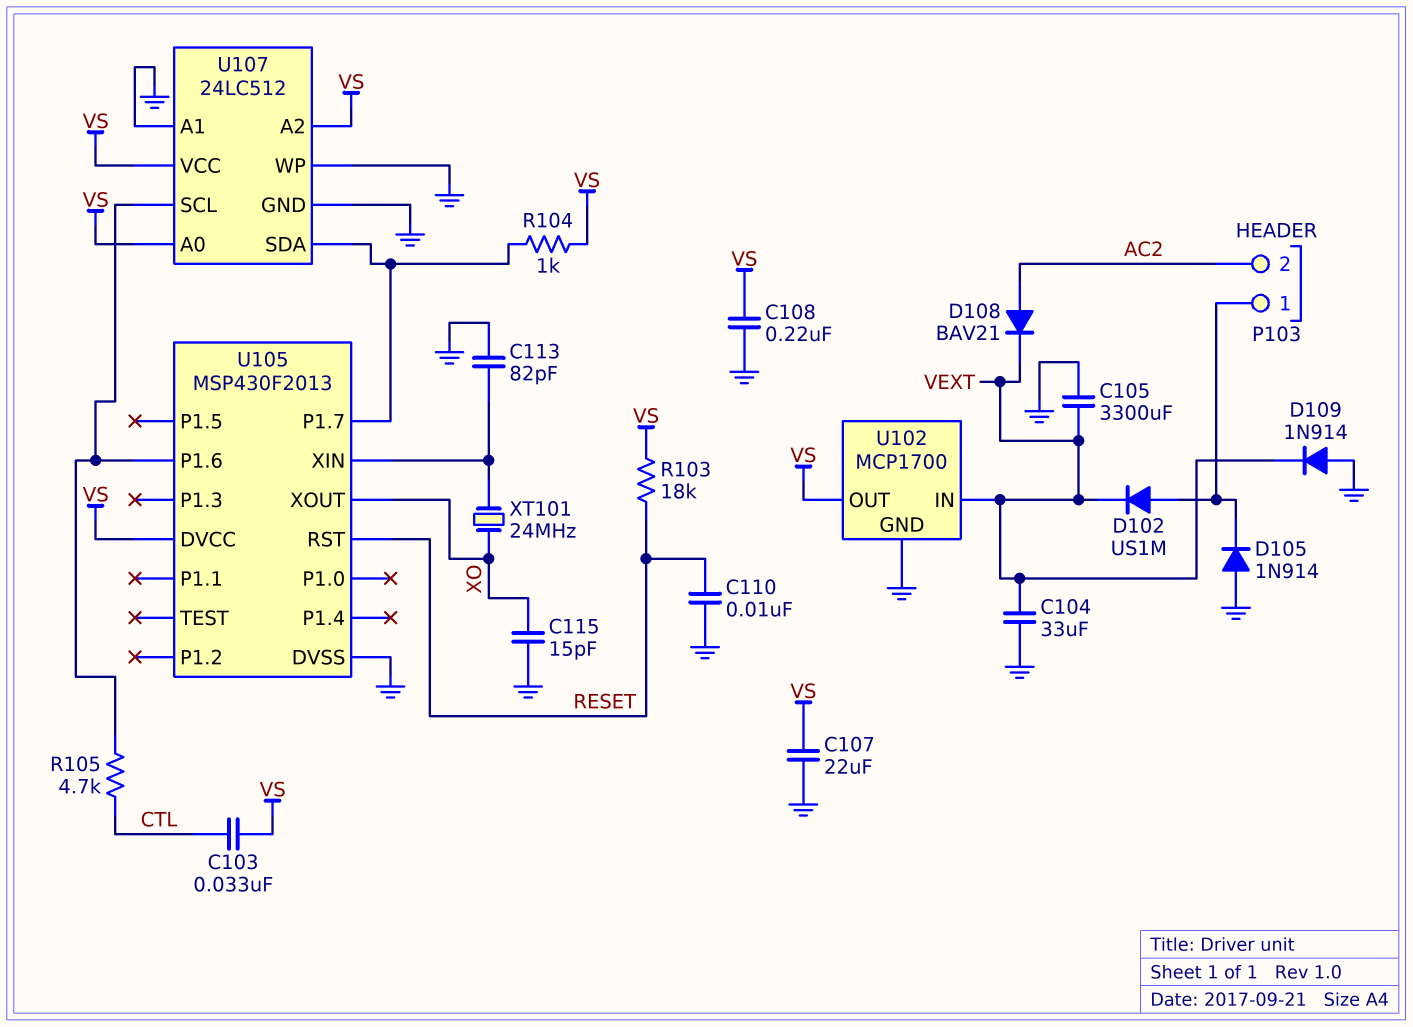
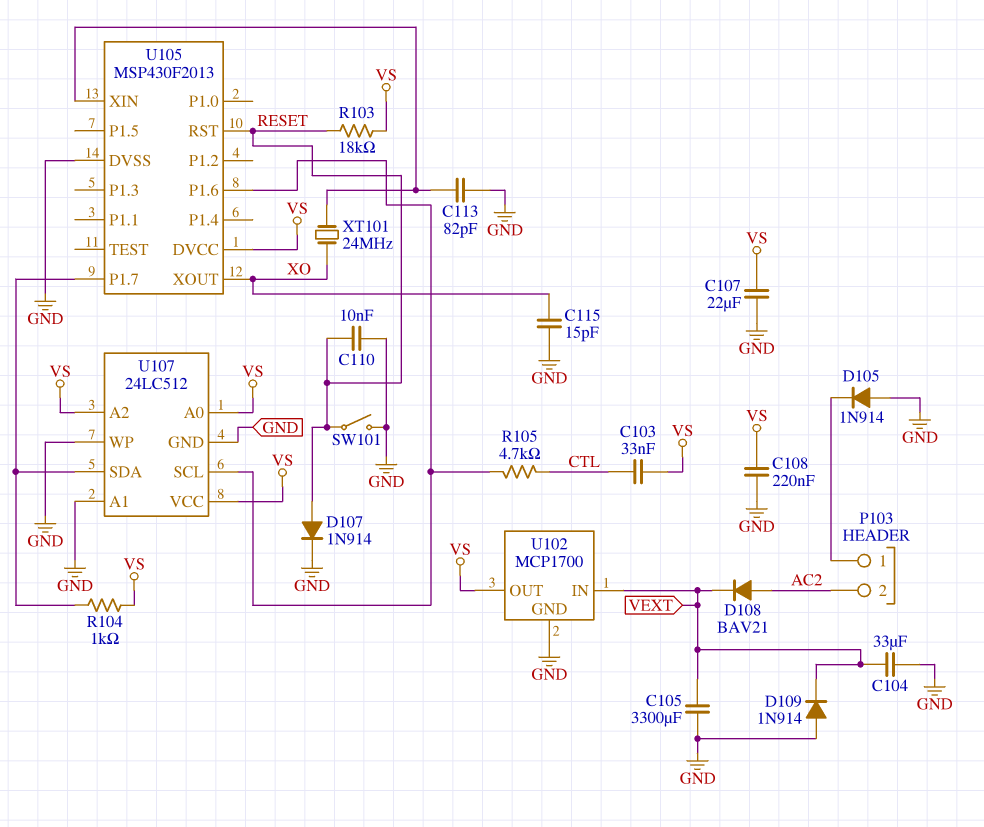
D102: diode US1M (A P103/1, K VEXT) -> none
D107: none -> diode 1N914 (A RESET, K GND)
SW101: none -> switch (GND, RESET)

